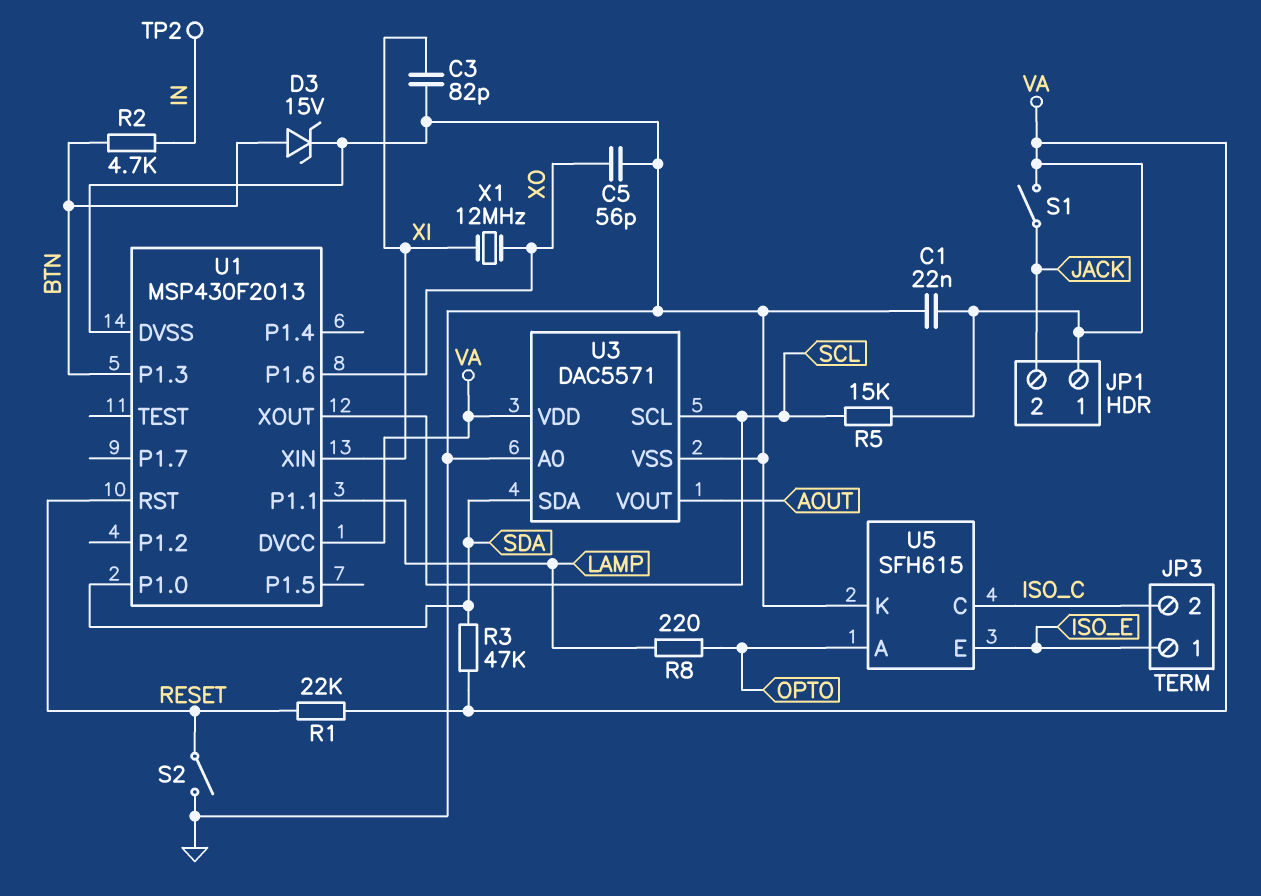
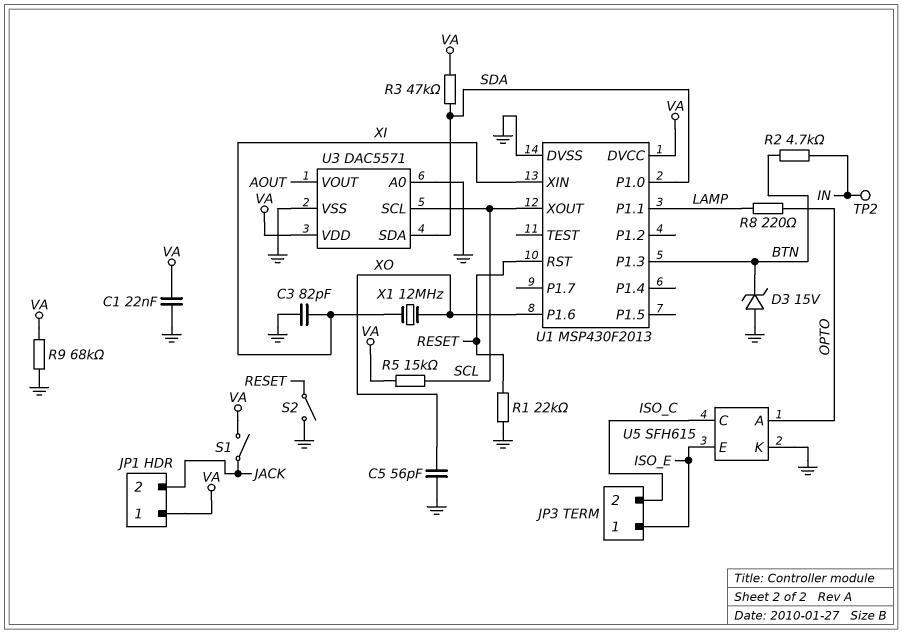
D3: zener 15V (A BTN, K GND) -> zener 15V (A GND, K BTN)
R1: 22k (RESET, VA) -> 22k (GND, RESET)
R9: none -> 68k (GND, VA)

